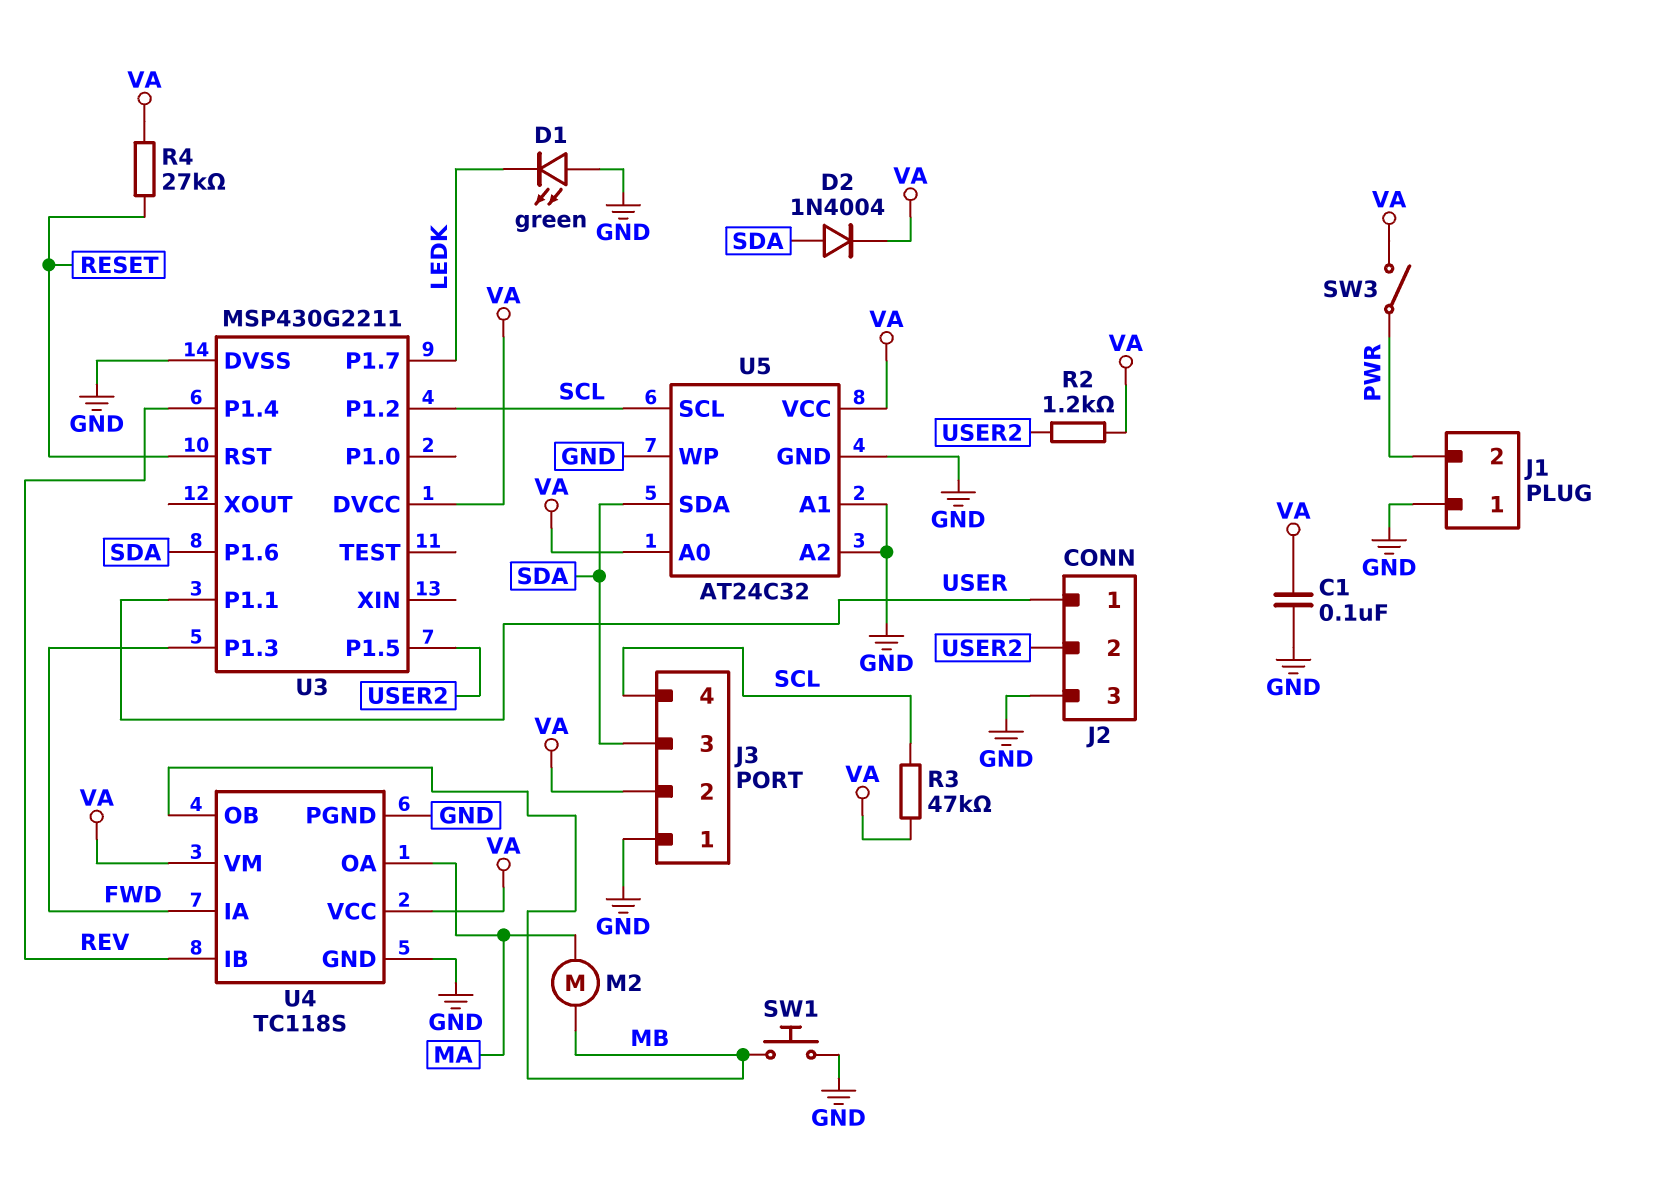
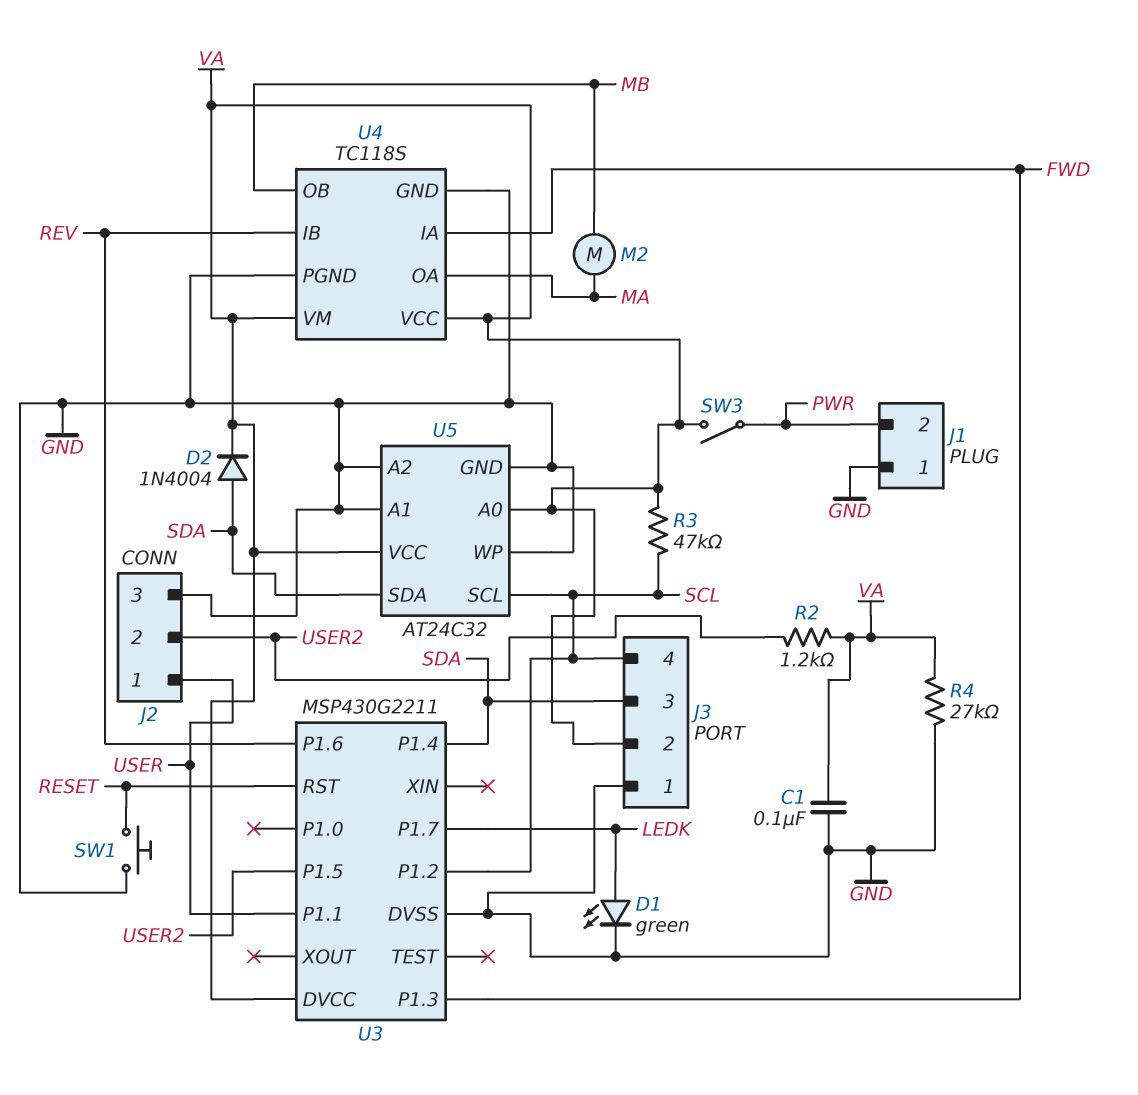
D1: LED green (A GND, K LEDK) -> LED green (A LEDK, K GND)
R4: 27k (RESET, VA) -> 27k (GND, VA)
SW1: button (GND, MB) -> button (GND, RESET)
U3 pin P1.4: REV -> SDA
U3 pin P1.6: SDA -> REV

